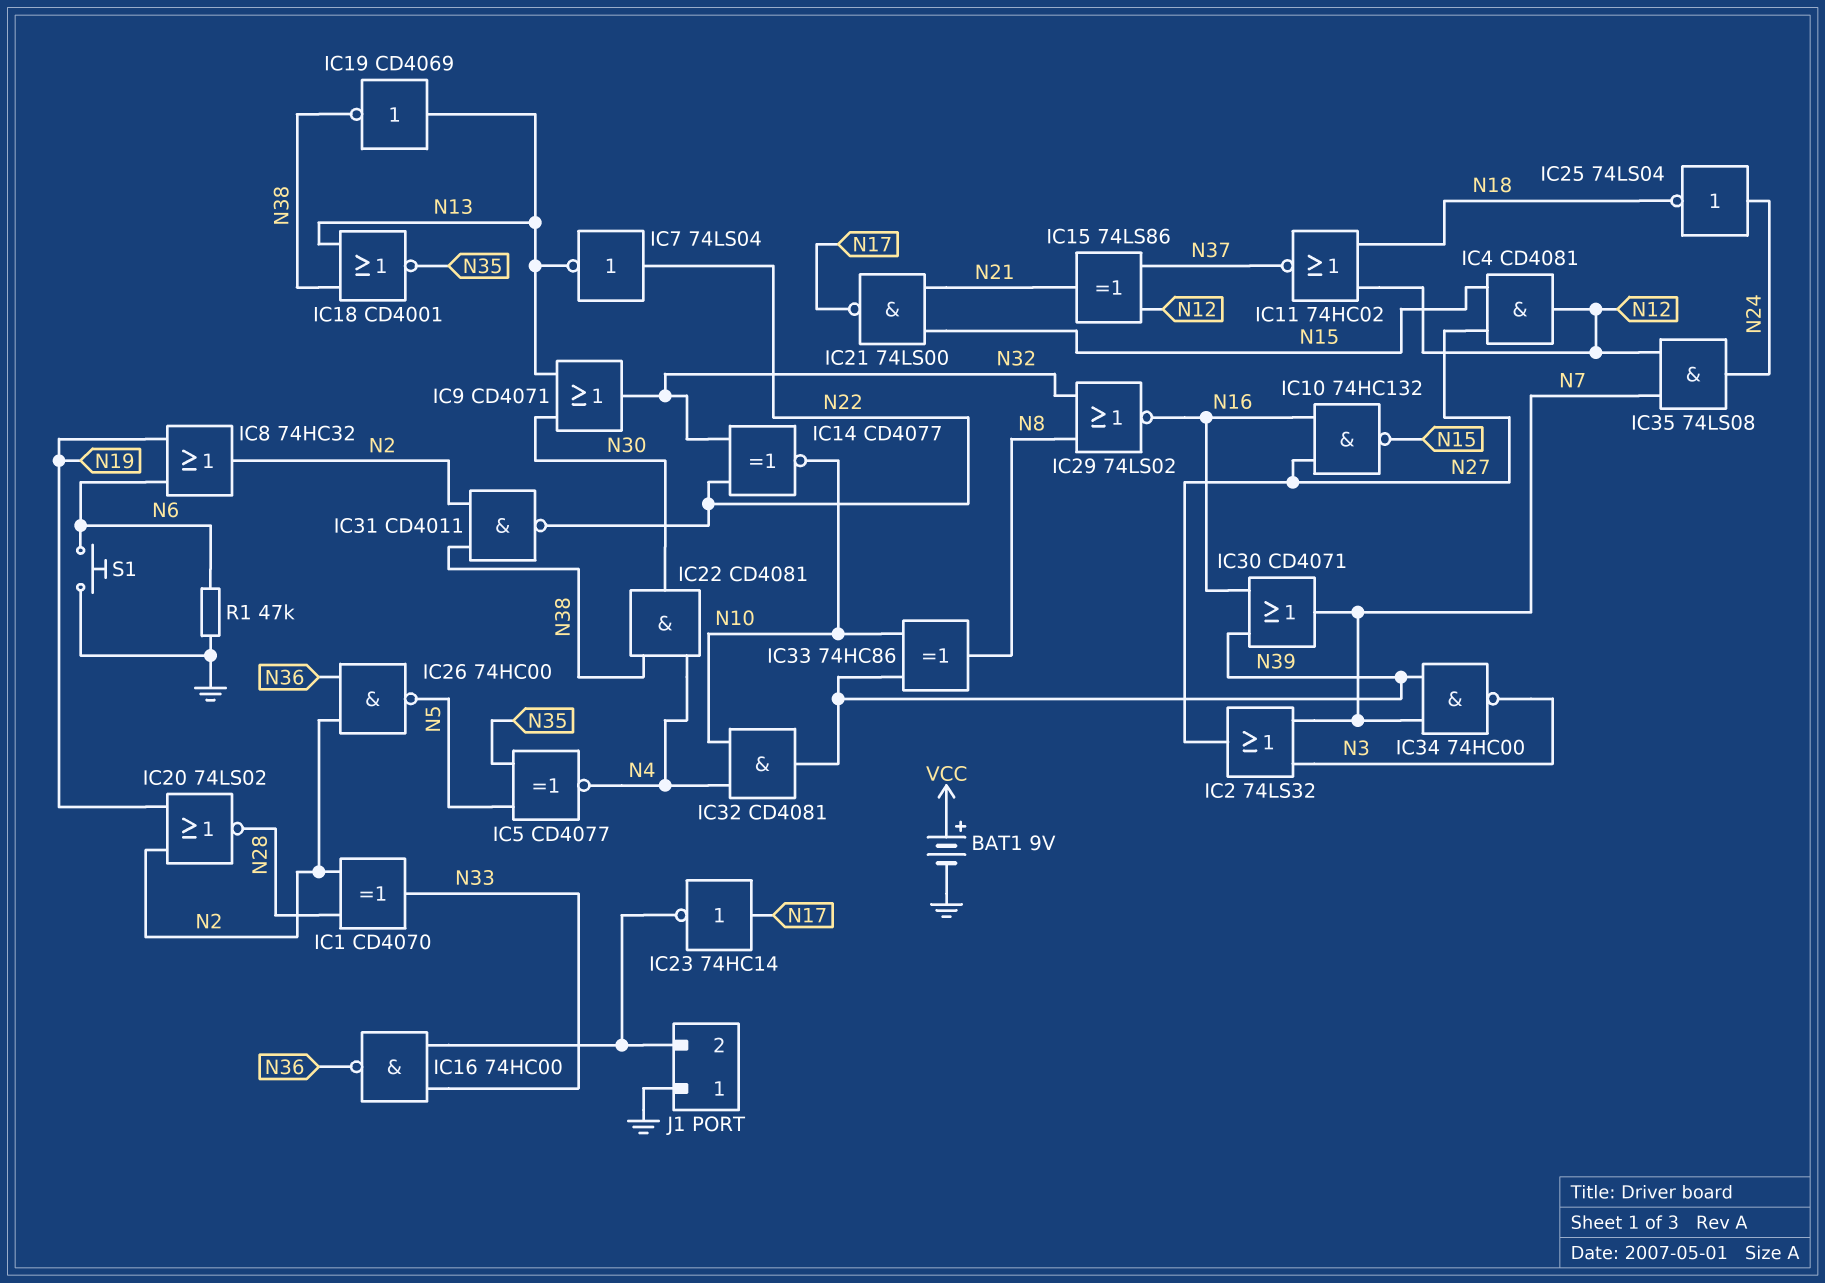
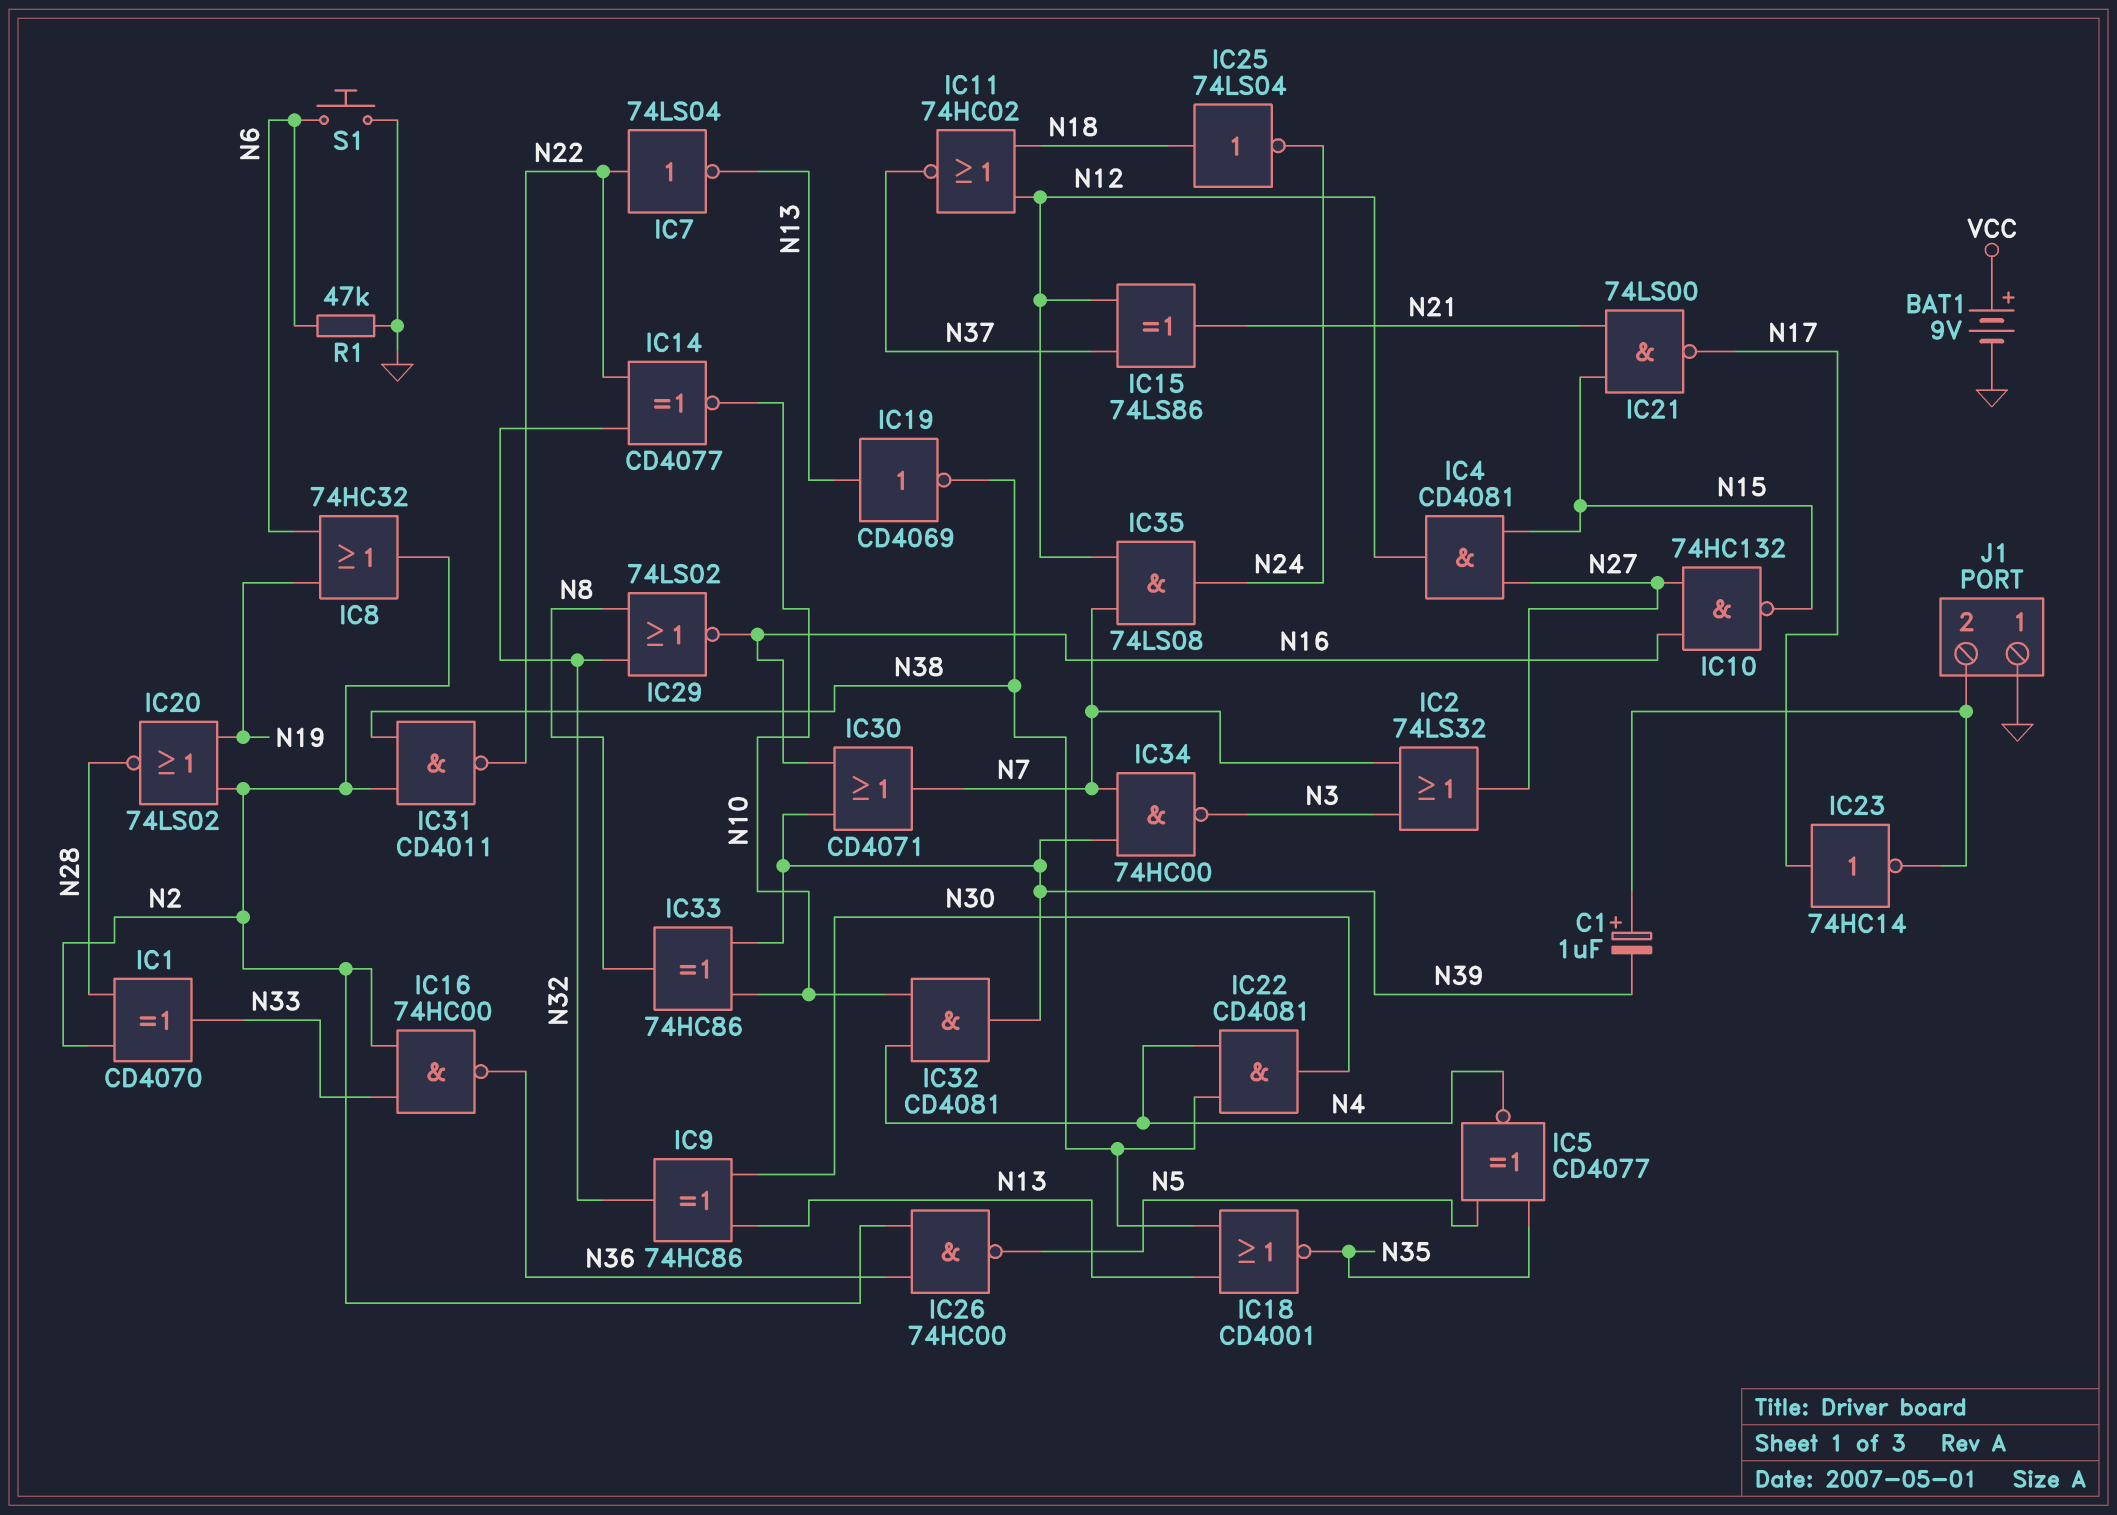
C1: none -> 1uF (plus J1/2, minus N39)
IC9: OR CD4071 (in N13, in N30, out N32) -> XOR 74HC86 (in N13, in N30, out N32)
IC16: NAND 74HC00 (in J1/2, in N33, out N36) -> NAND 74HC00 (in N2, in N33, out N36)
IC25: NOT 74LS04 (in N24, out N18) -> NOT 74LS04 (in N18, out N24)

